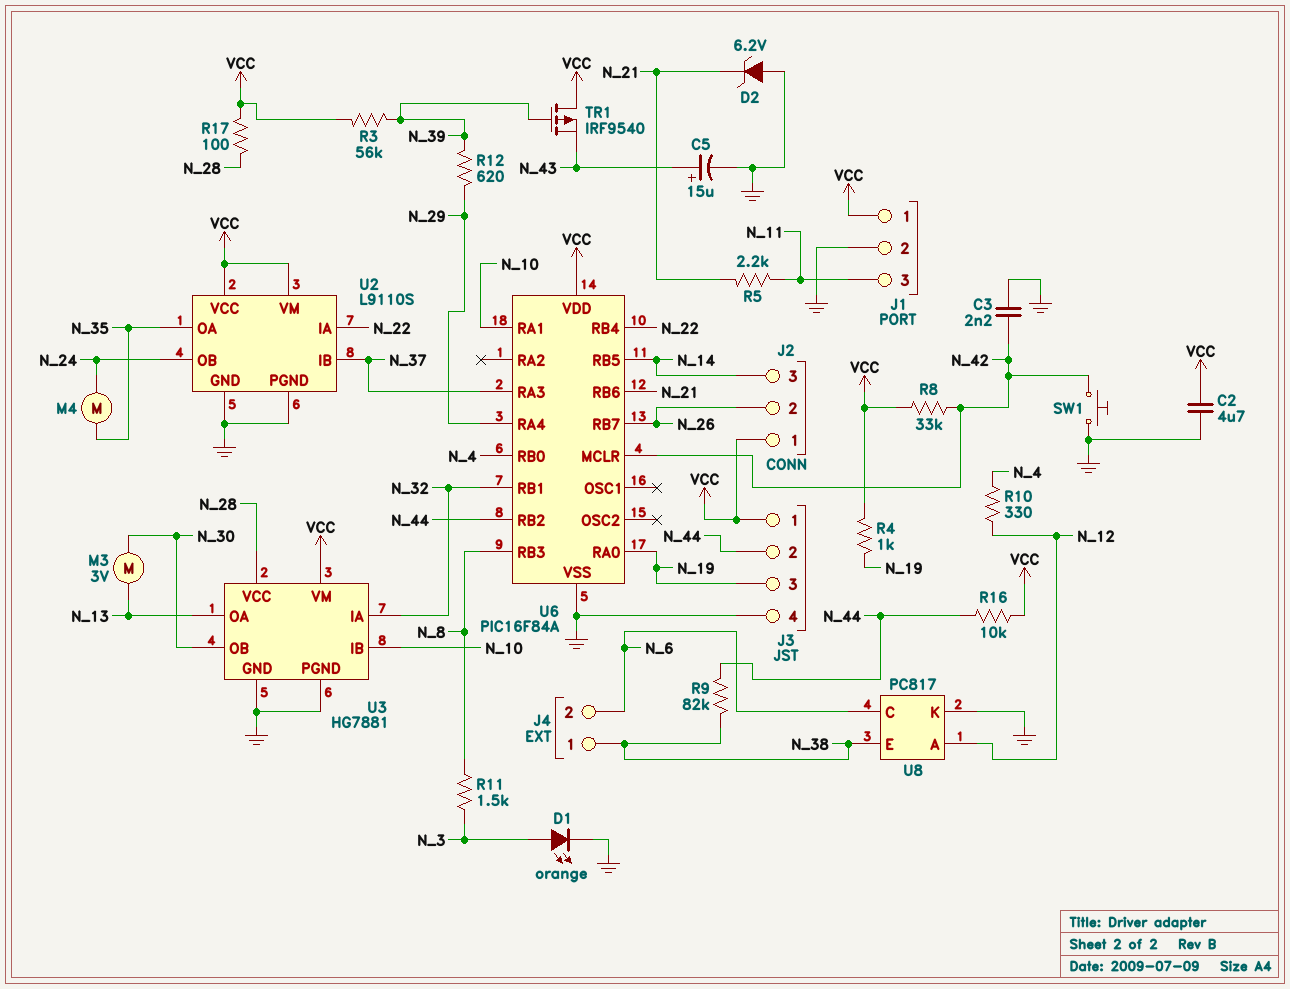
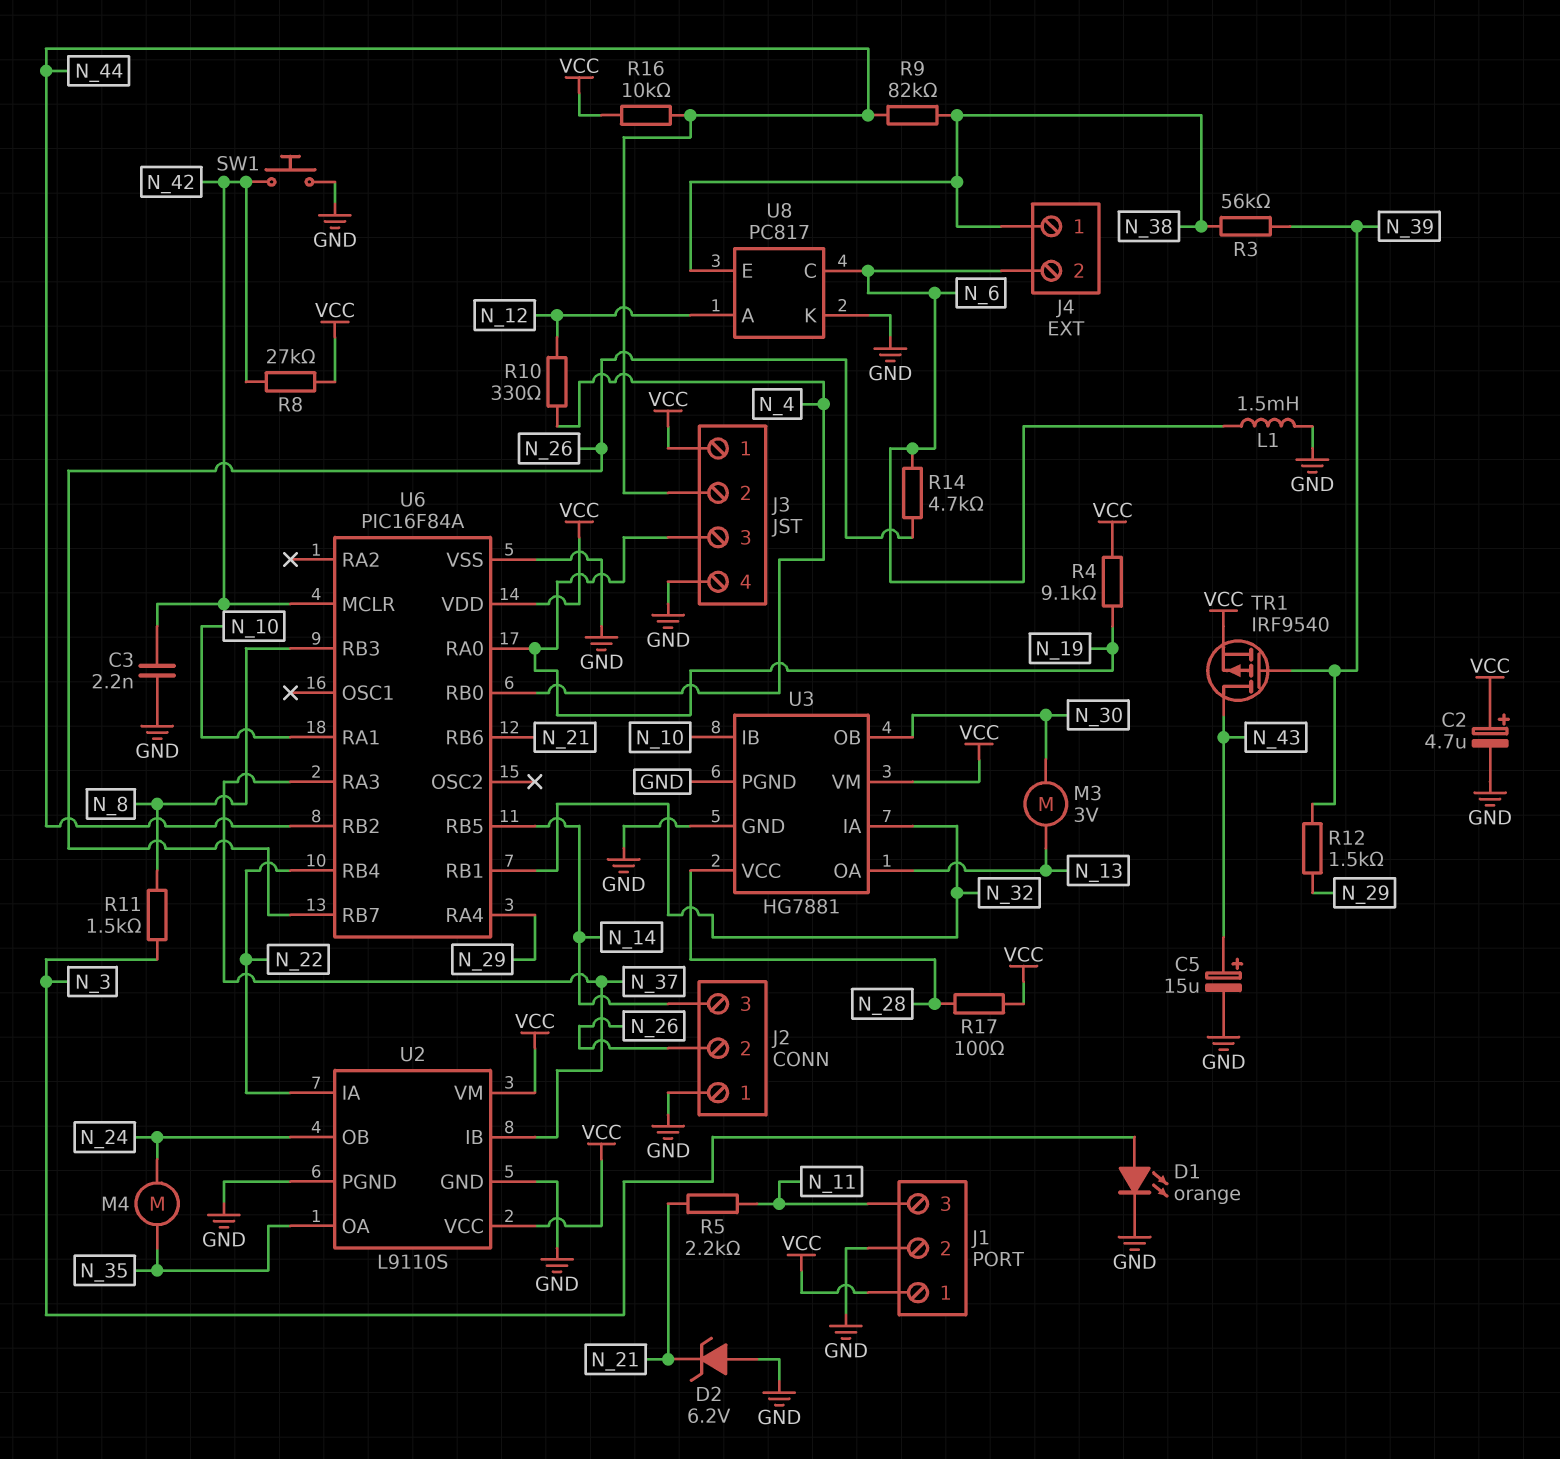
C2: 4.7uF (GND, VCC) -> 4.7uF (plus VCC, minus GND)
J2 pin 1: VCC -> GND
L1: none -> 1.5mH (GND, N_6)
R3: 56k (N_39, VCC) -> 56k (N_38, N_39)
R4: 1k (N_19, VCC) -> 9.1k (N_19, VCC)
R8: 33k (N_42, VCC) -> 27k (N_42, VCC)
R12: 620 (N_29, N_39) -> 1.5k (N_29, N_39)
R14: none -> 4.7k (N_6, N_26)
TR1: PMOS IRF9540 (G N_39, D VCC, S N_43) -> PMOS IRF9540 (G N_39, D N_43, S VCC)

